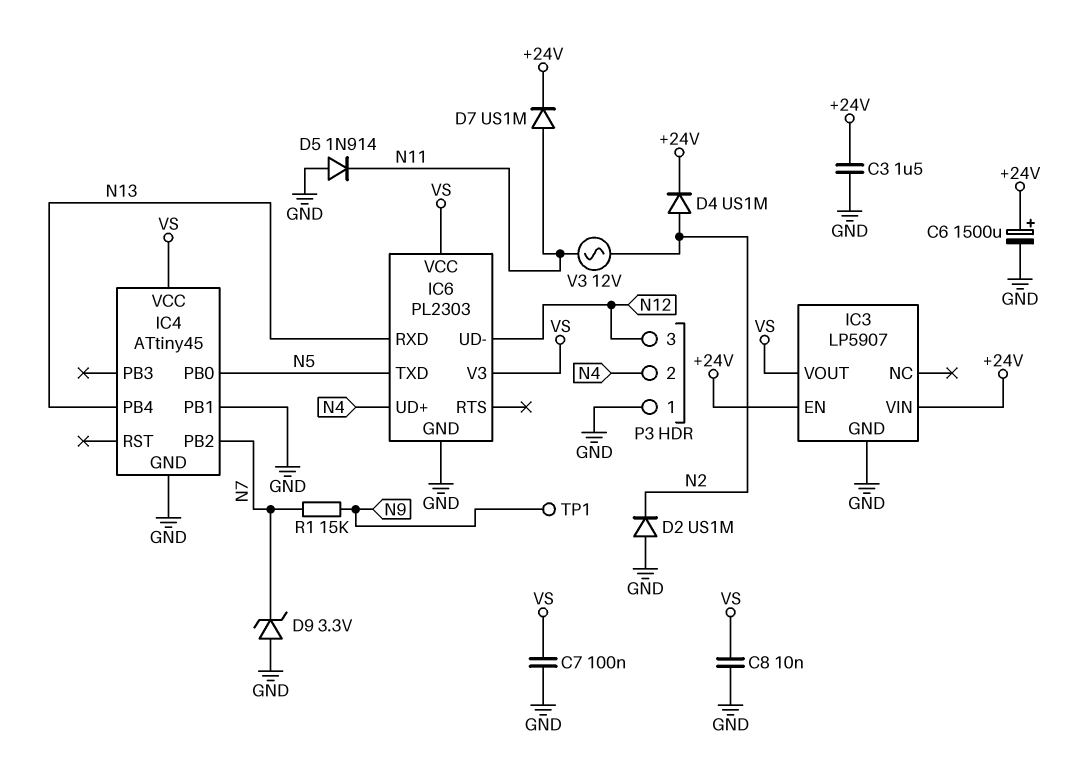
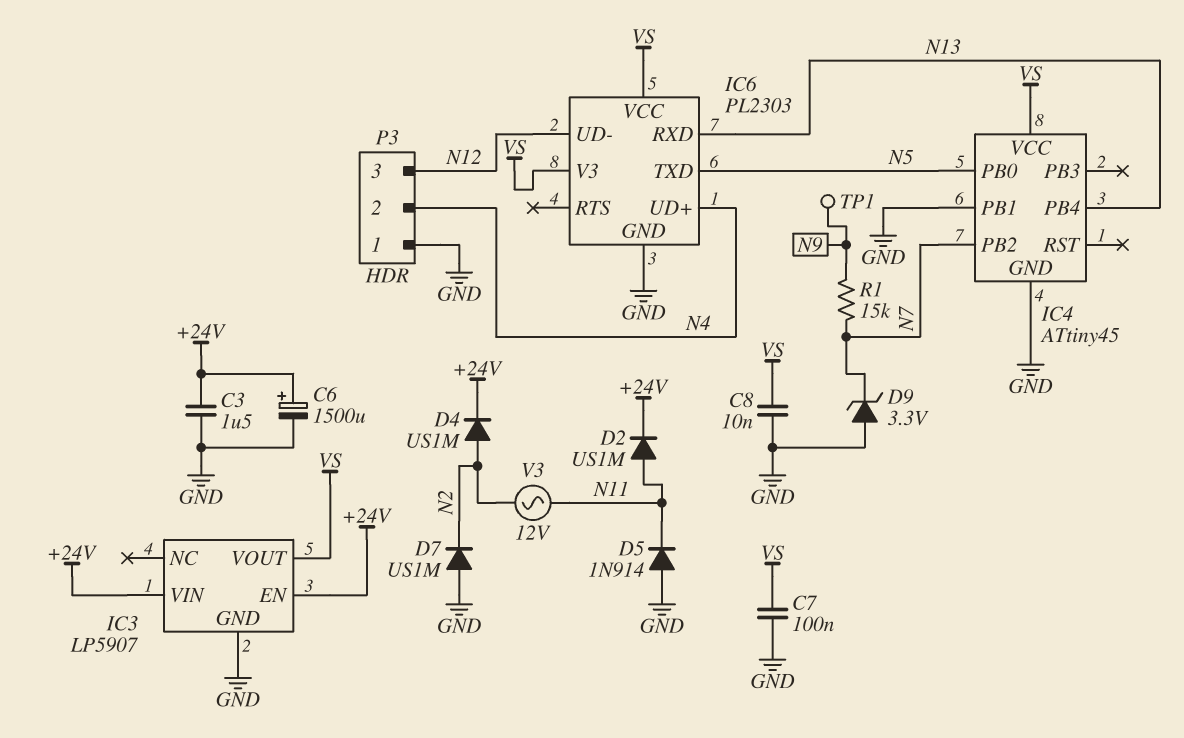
D2: diode US1M (A GND, K N2) -> diode US1M (A N11, K +24V)
D7: diode US1M (A N11, K +24V) -> diode US1M (A GND, K N2)

